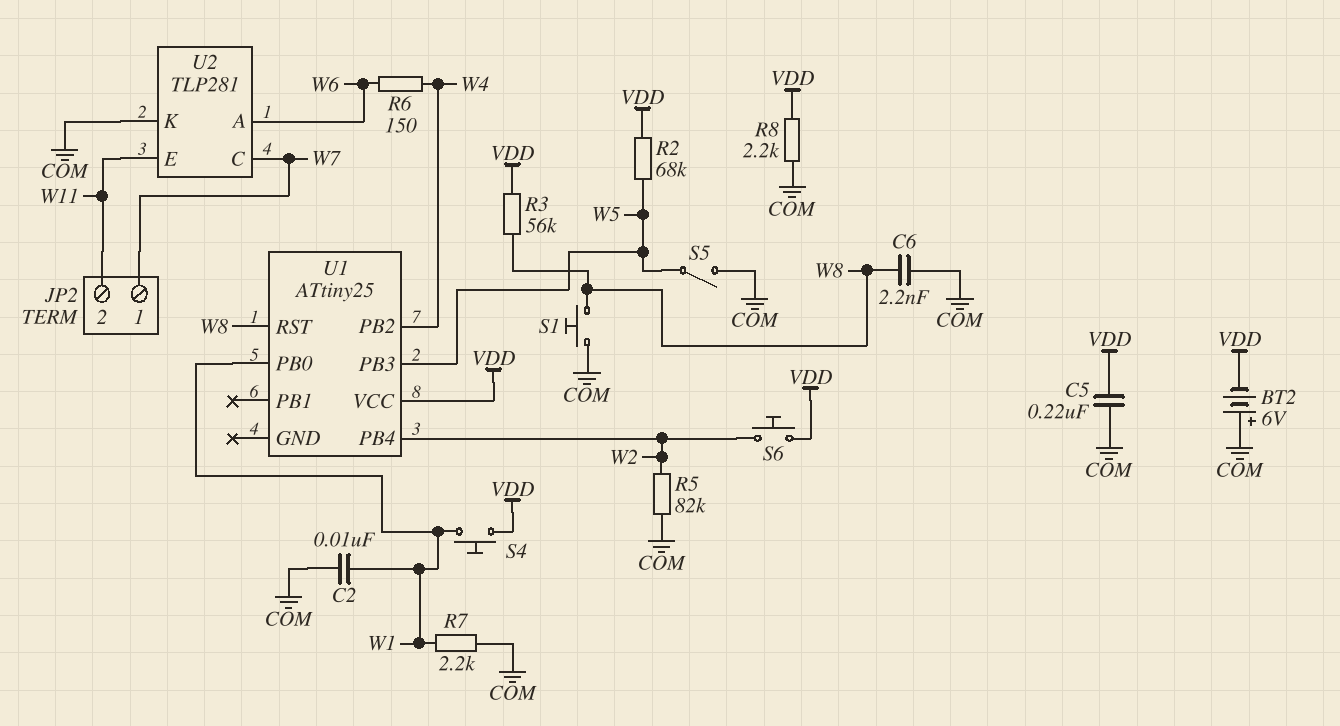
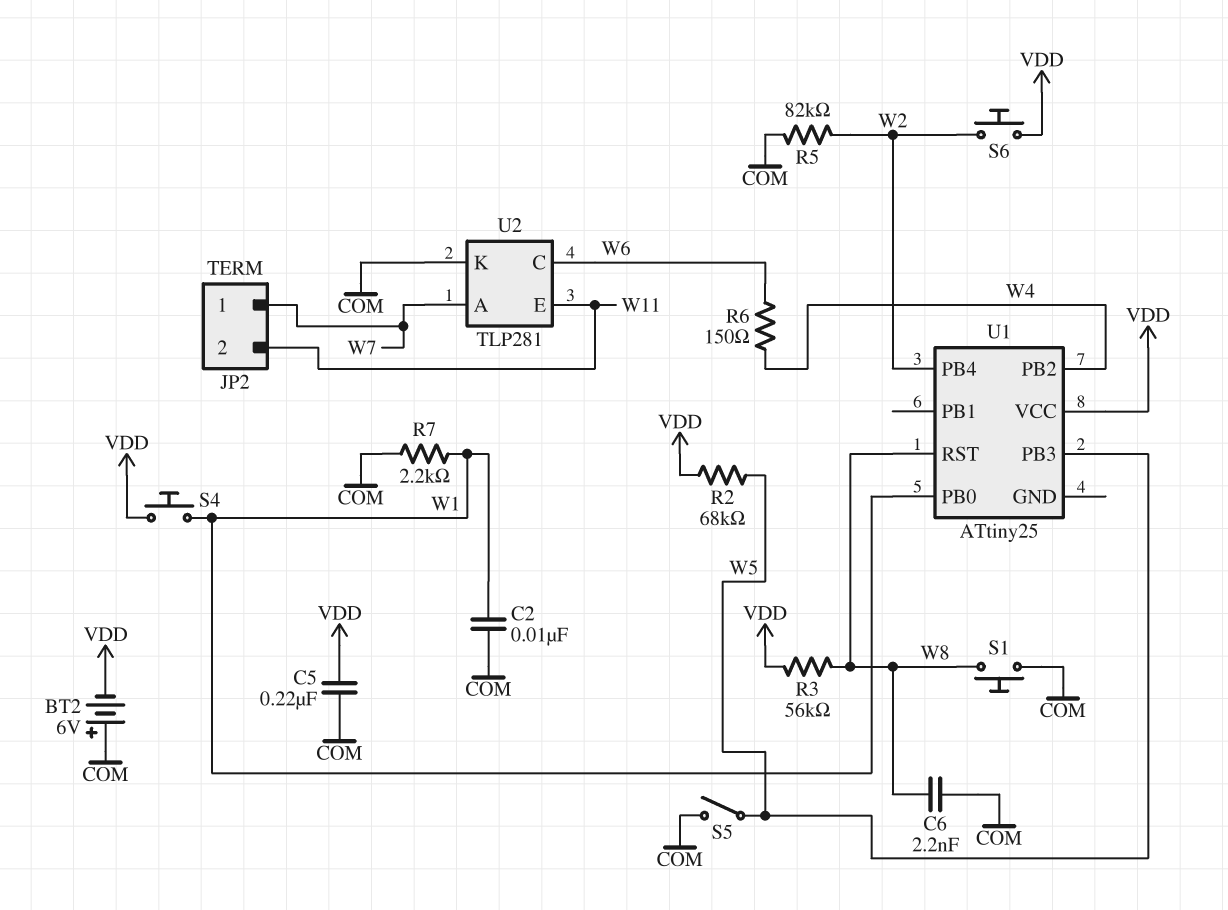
R8: 2.2k (COM, VDD) -> none
U2 pin A: W6 -> W7
U2 pin C: W7 -> W6

